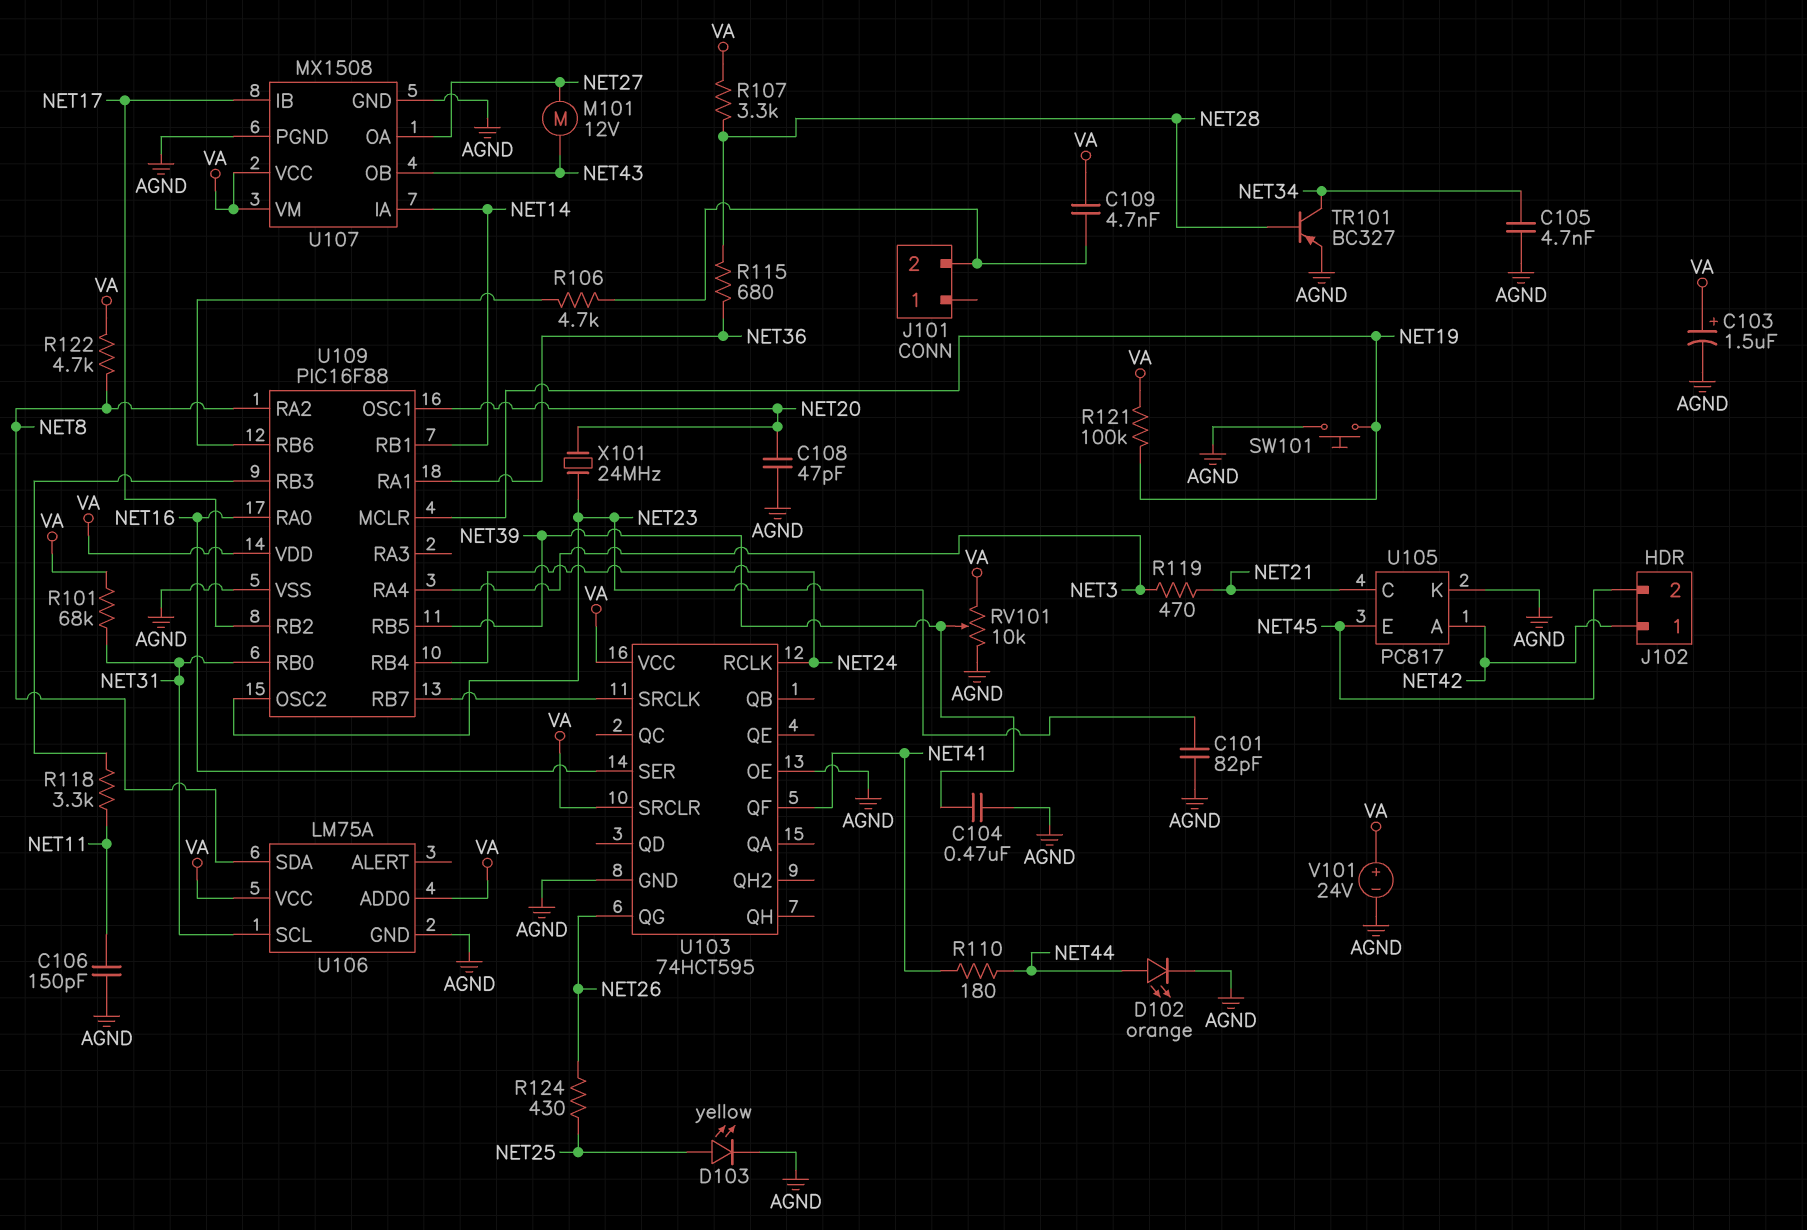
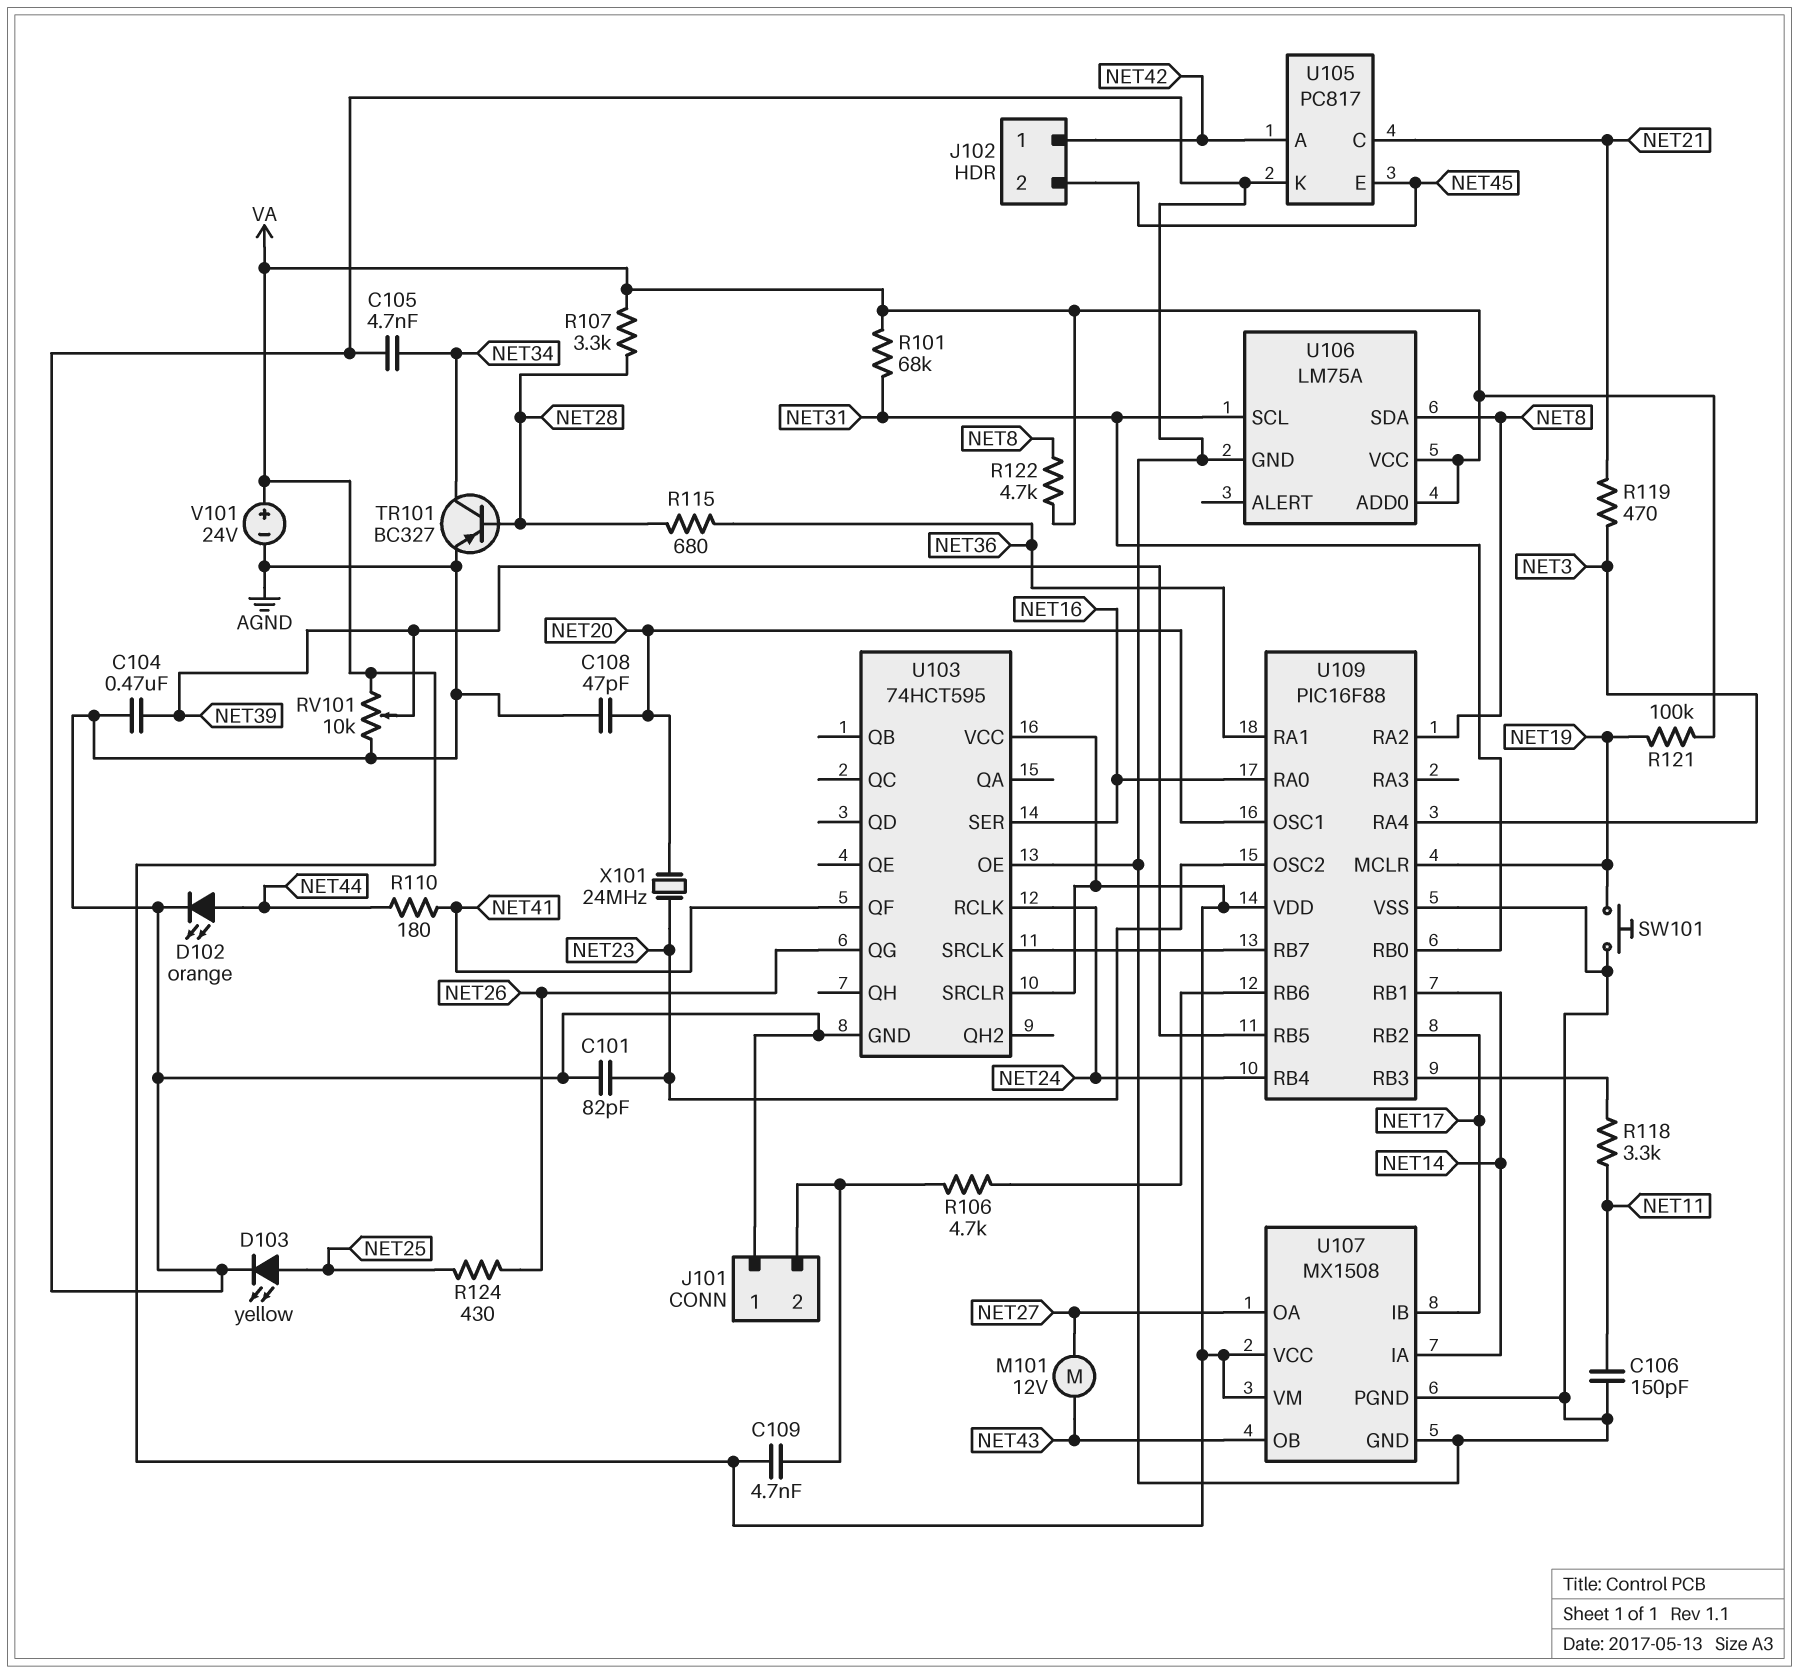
C103: 1.5uF (plus VA, minus AGND) -> none
J101 pin 1: none -> AGND

